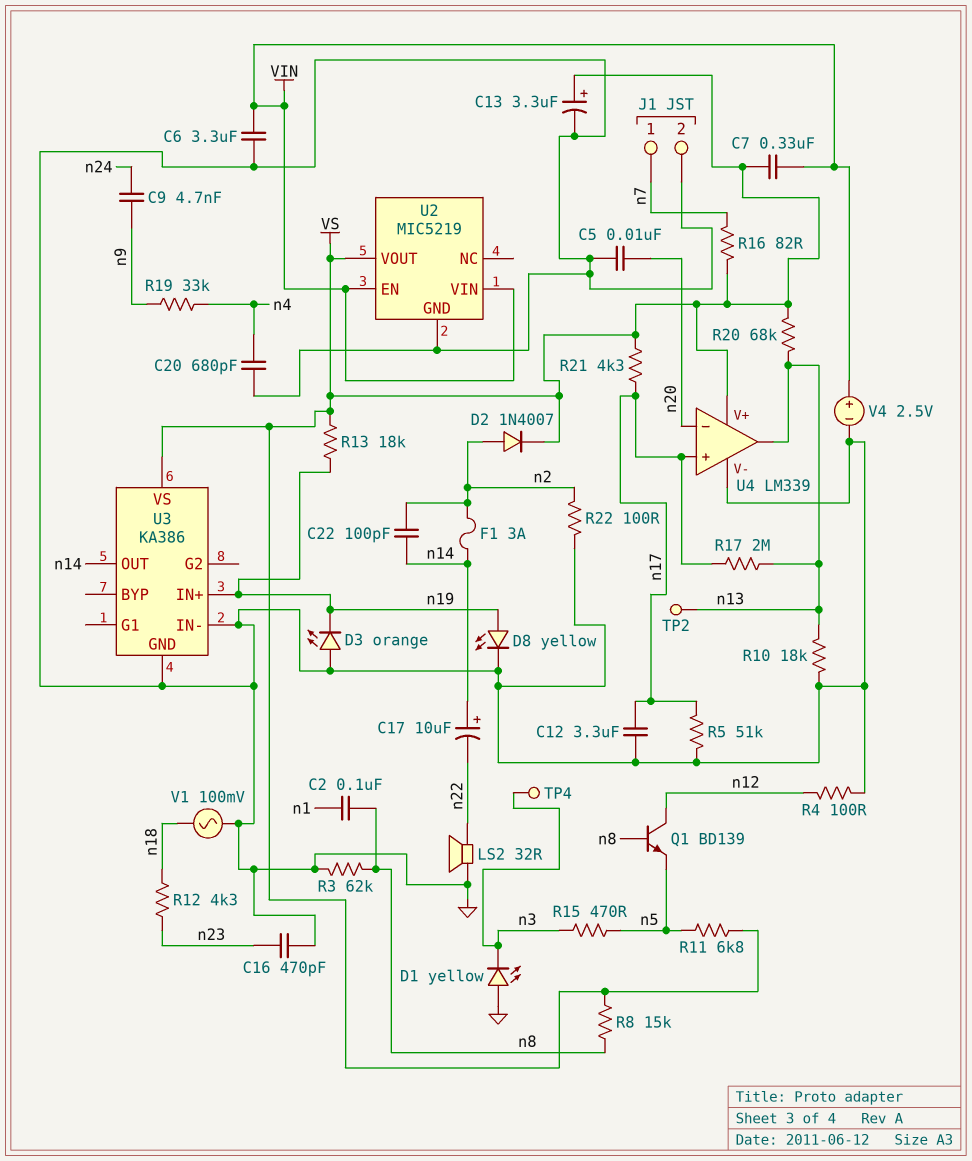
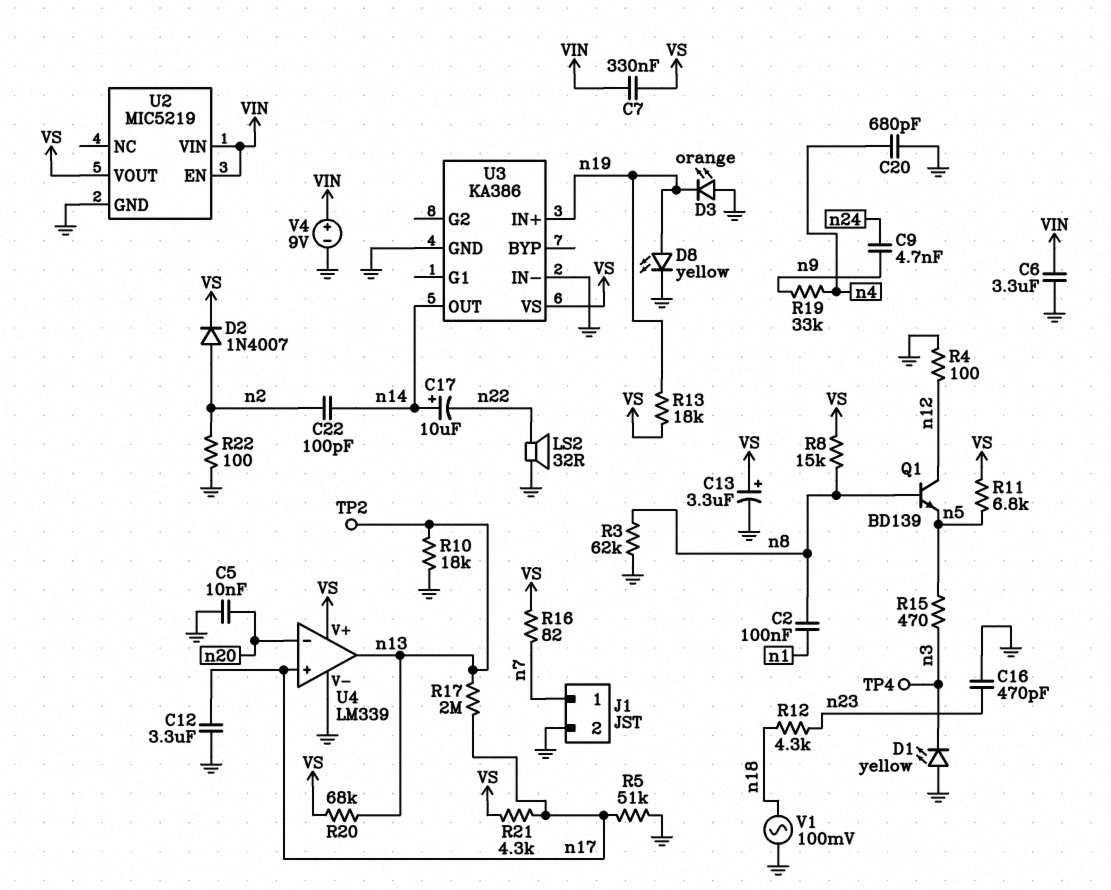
F1: 3A (n2, n14) -> none
V4: 2.5V (plus VIN, minus GND) -> 9V (plus VIN, minus GND)

